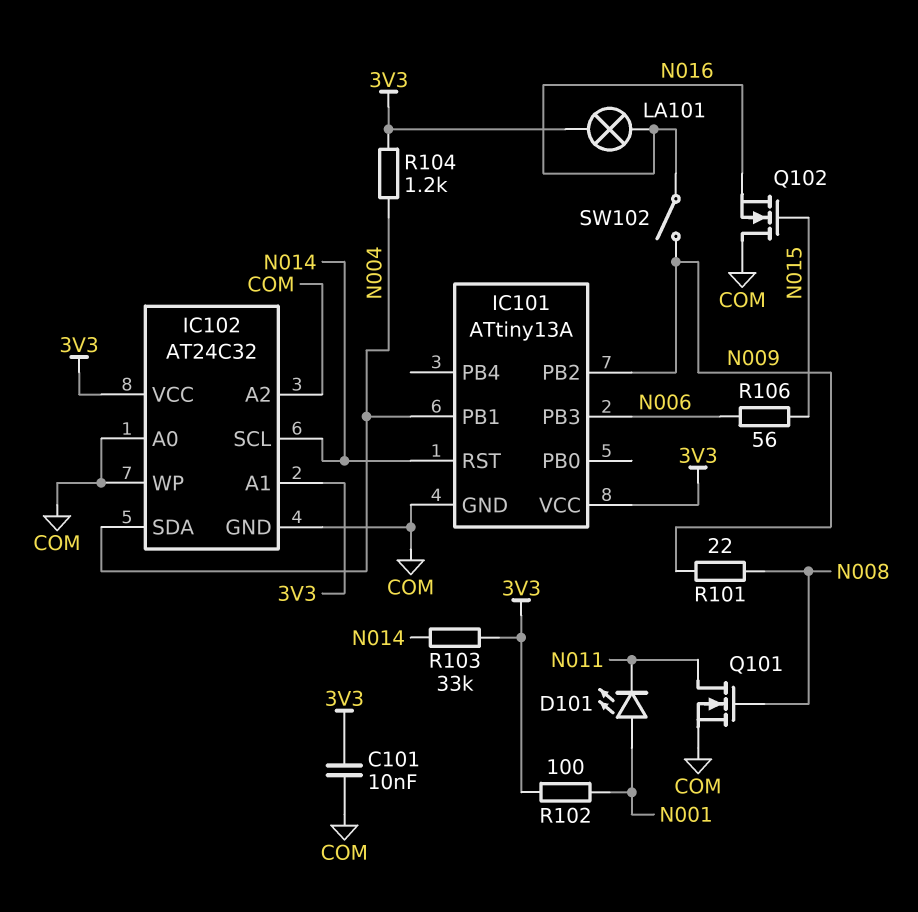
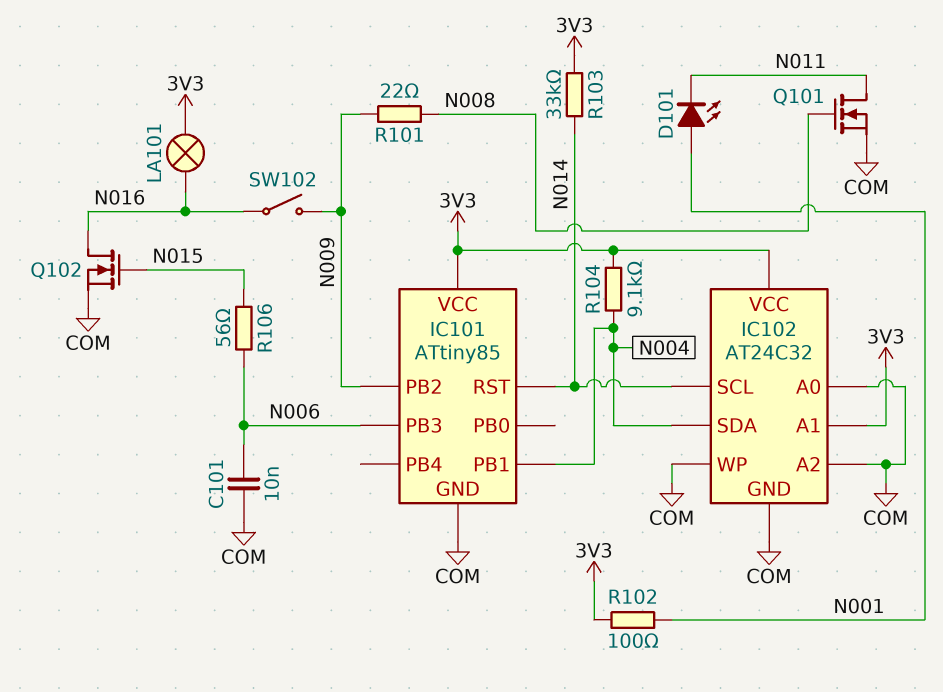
C101: 10nF (3V3, COM) -> 10nF (COM, N006)
IC101: ATtiny13A -> ATtiny85
Q102: NMOS (G N015, D COM, S N016) -> NMOS (G N015, D N016, S COM)
R104: 1.2k (3V3, N004) -> 9.1k (3V3, N004)

